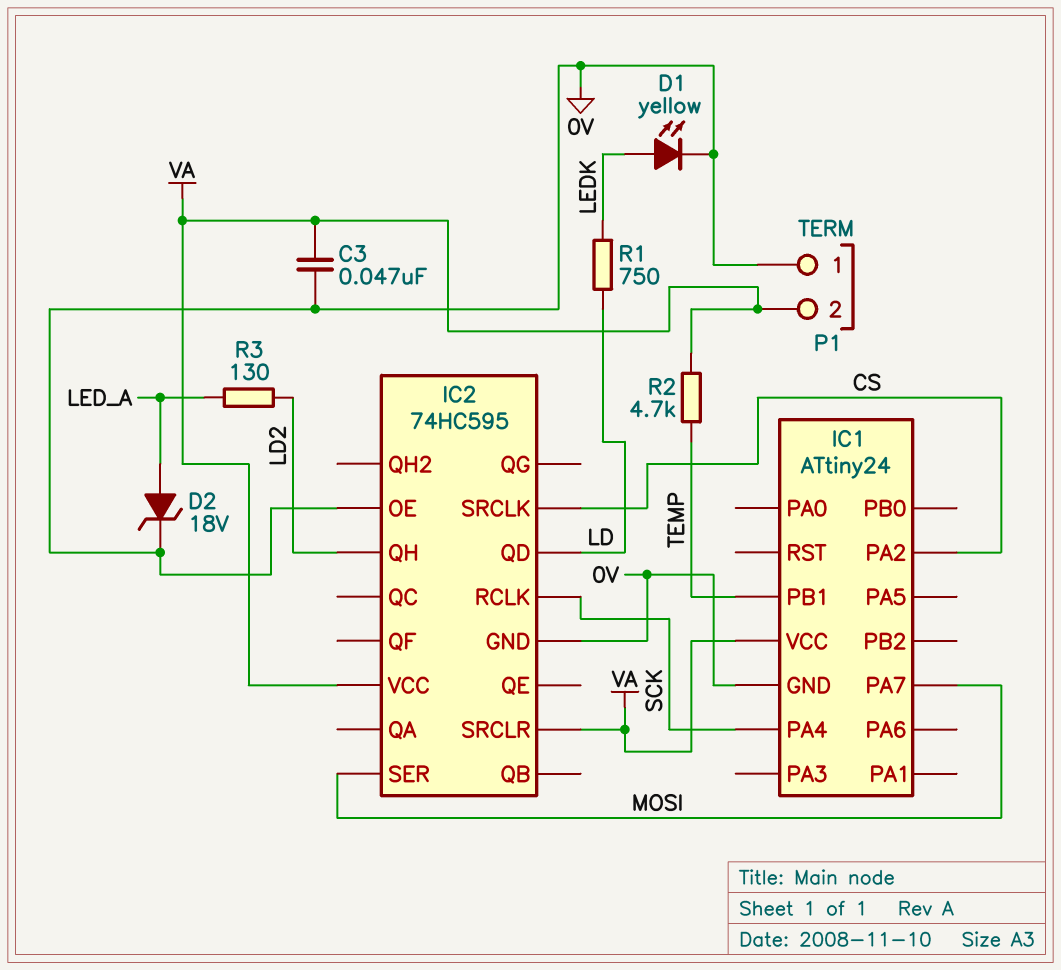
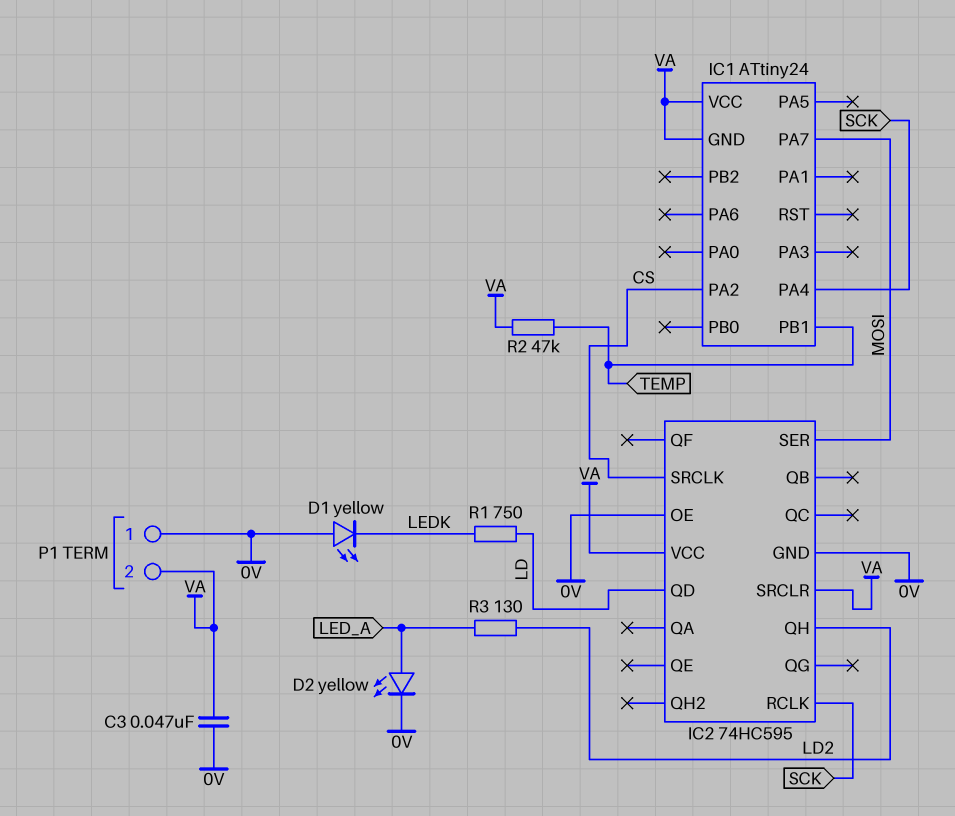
D1: LED yellow (A LEDK, K 0V) -> LED yellow (A 0V, K LEDK)
D2: zener 18V (A LED_A, K 0V) -> LED yellow (A LED_A, K 0V)
IC1 pin GND: 0V -> VA
R2: 4.7k (TEMP, VA) -> 47k (TEMP, VA)

